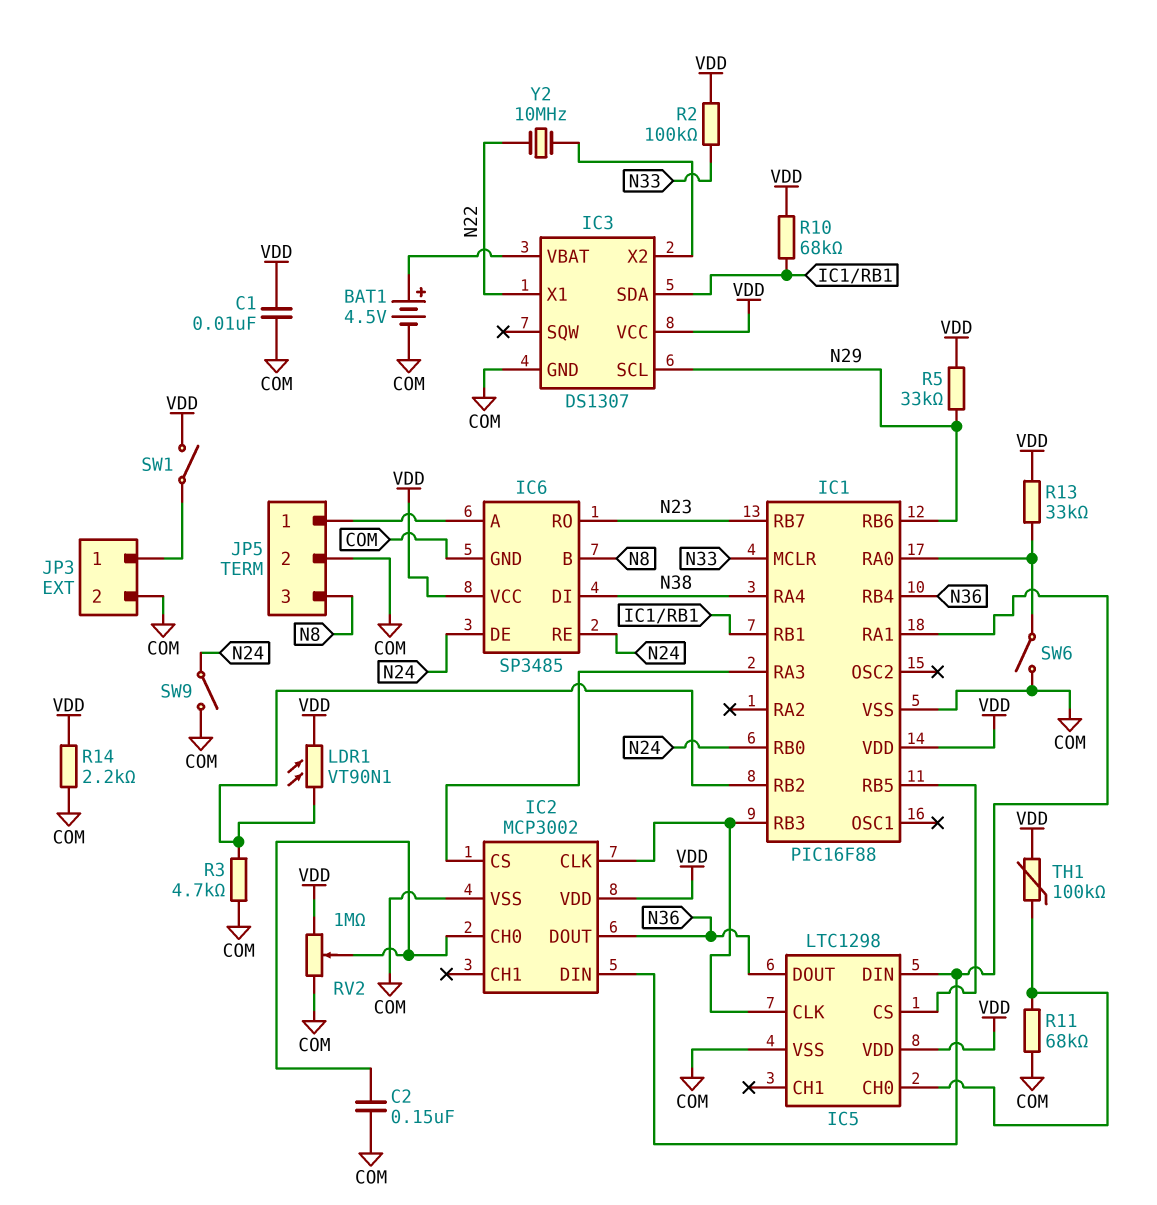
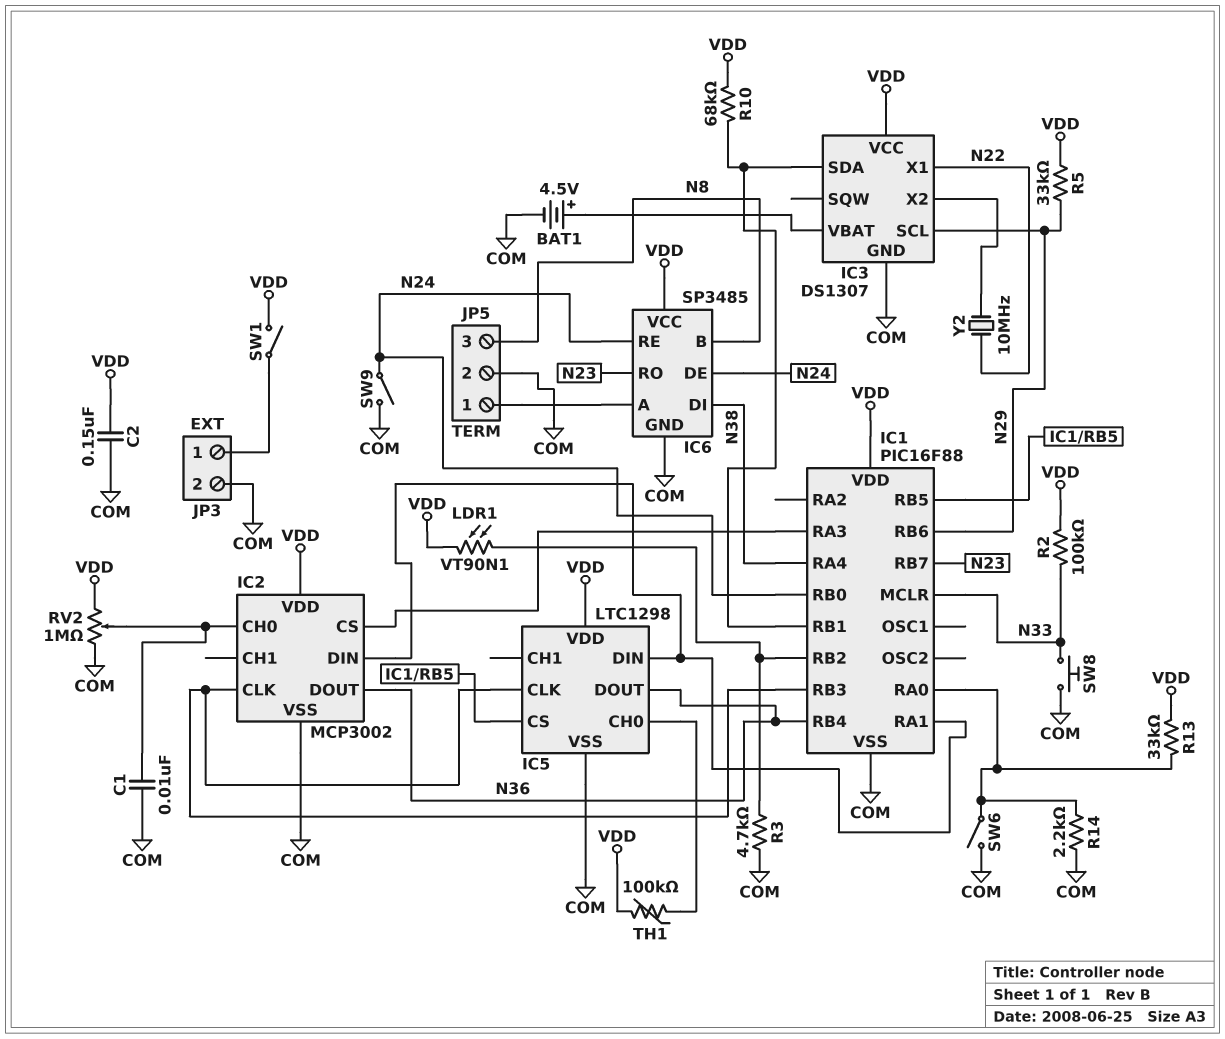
C1: 10nF (COM, VDD) -> 10nF (COM, IC2/CH0)
C2: 150nF (COM, IC2/CH0) -> 150nF (COM, VDD)
R11: 68k (COM, IC5/CH0) -> none
R14: 2.2k (COM, VDD) -> 2.2k (COM, IC1/RA0)
SW8: none -> button (COM, N33)

